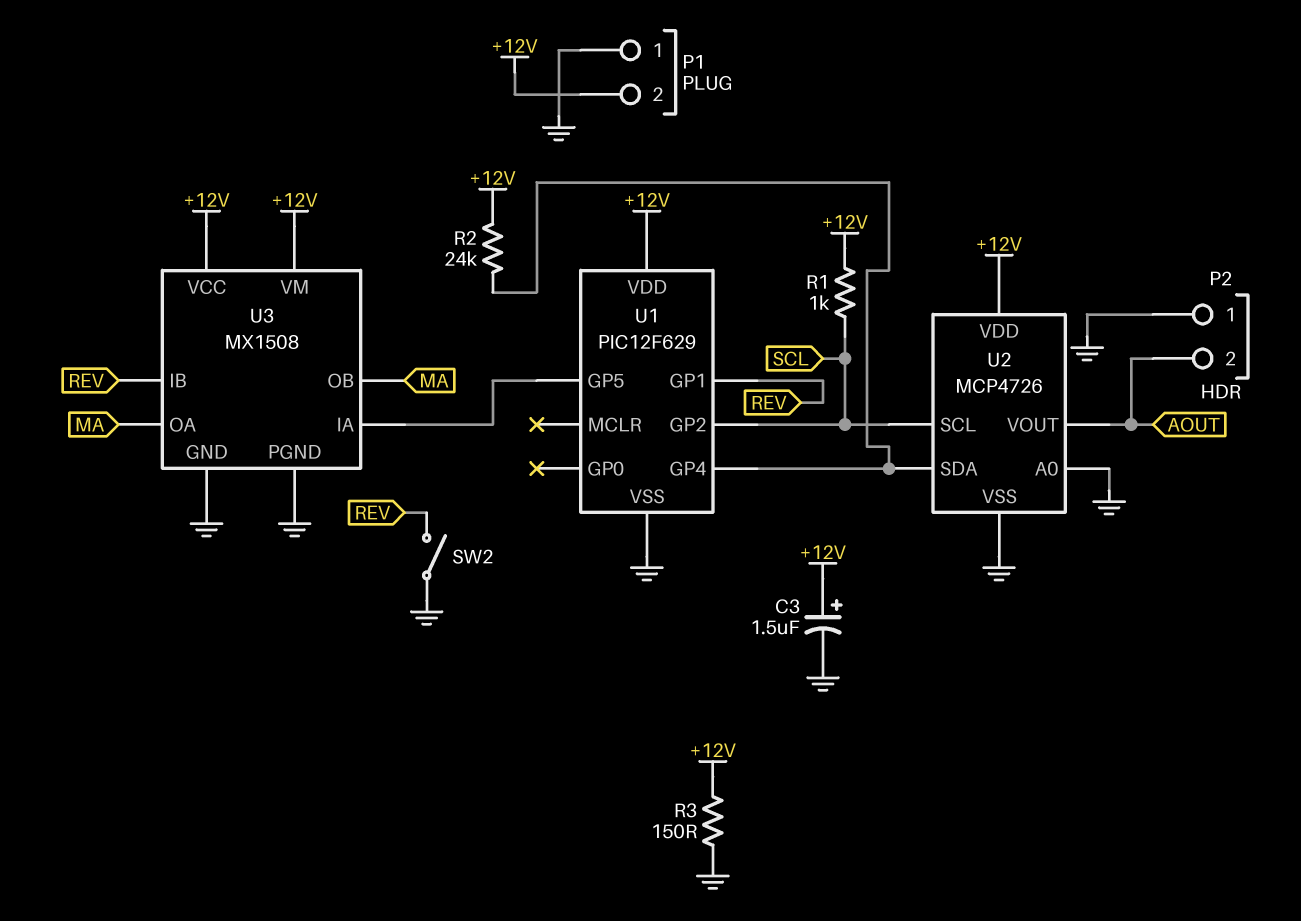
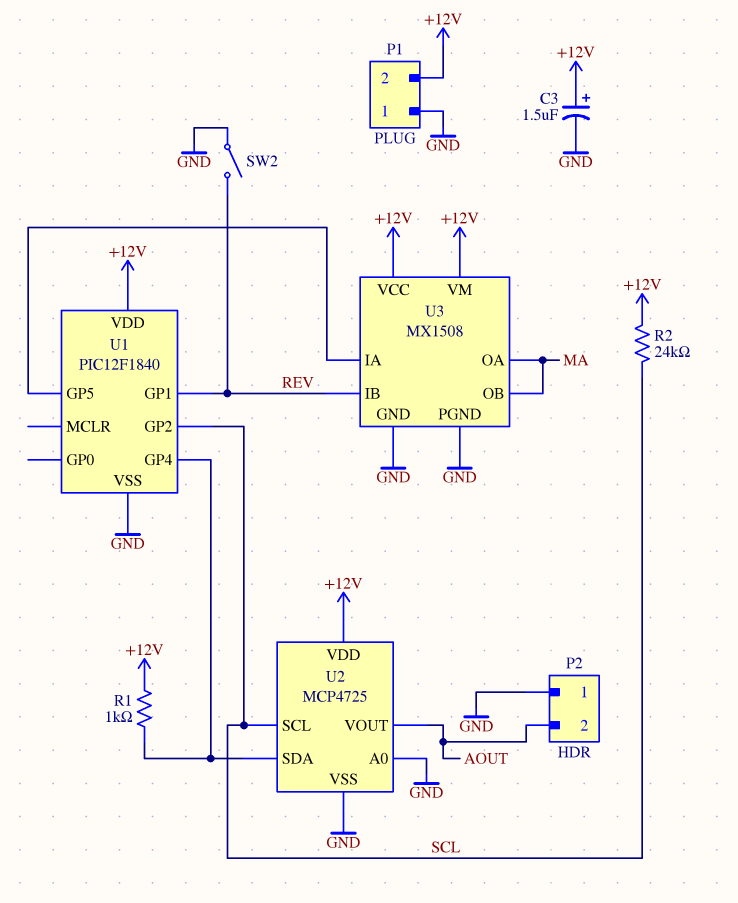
R1: 1k (+12V, SCL) -> 1k (+12V, U1/GP4)
R2: 24k (+12V, U1/GP4) -> 24k (+12V, SCL)
R3: 150 (+12V, GND) -> none
U1: PIC12F629 -> PIC12F1840
U2: MCP4726 -> MCP4725

